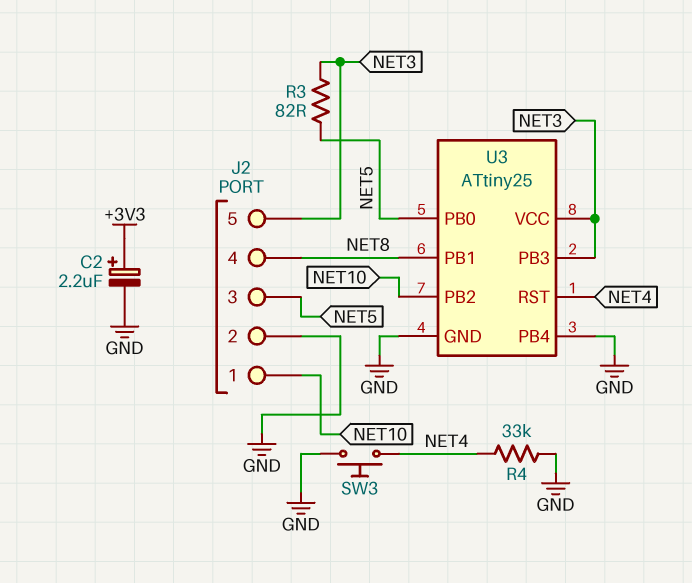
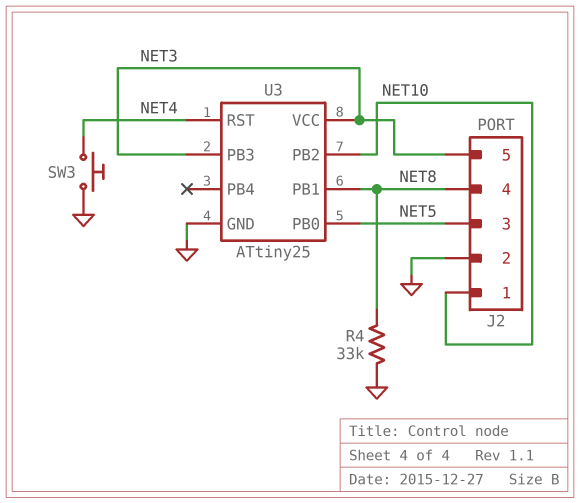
C2: 2.2uF (plus +3V3, minus GND) -> none
R3: 82 (NET3, NET5) -> none
R4: 33k (GND, NET4) -> 33k (GND, NET8)
U3 pin PB4: GND -> none

